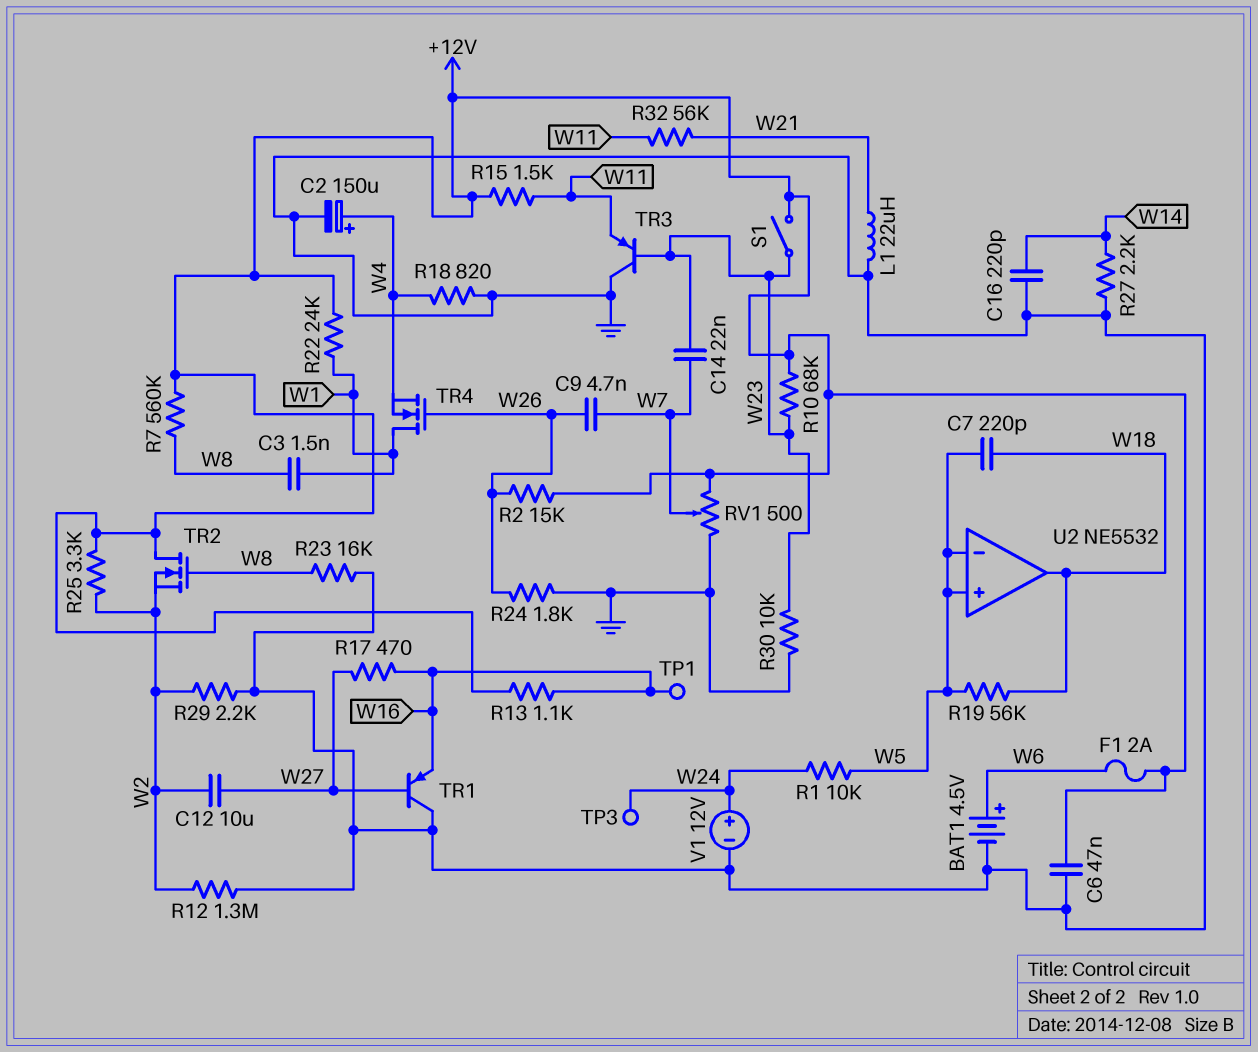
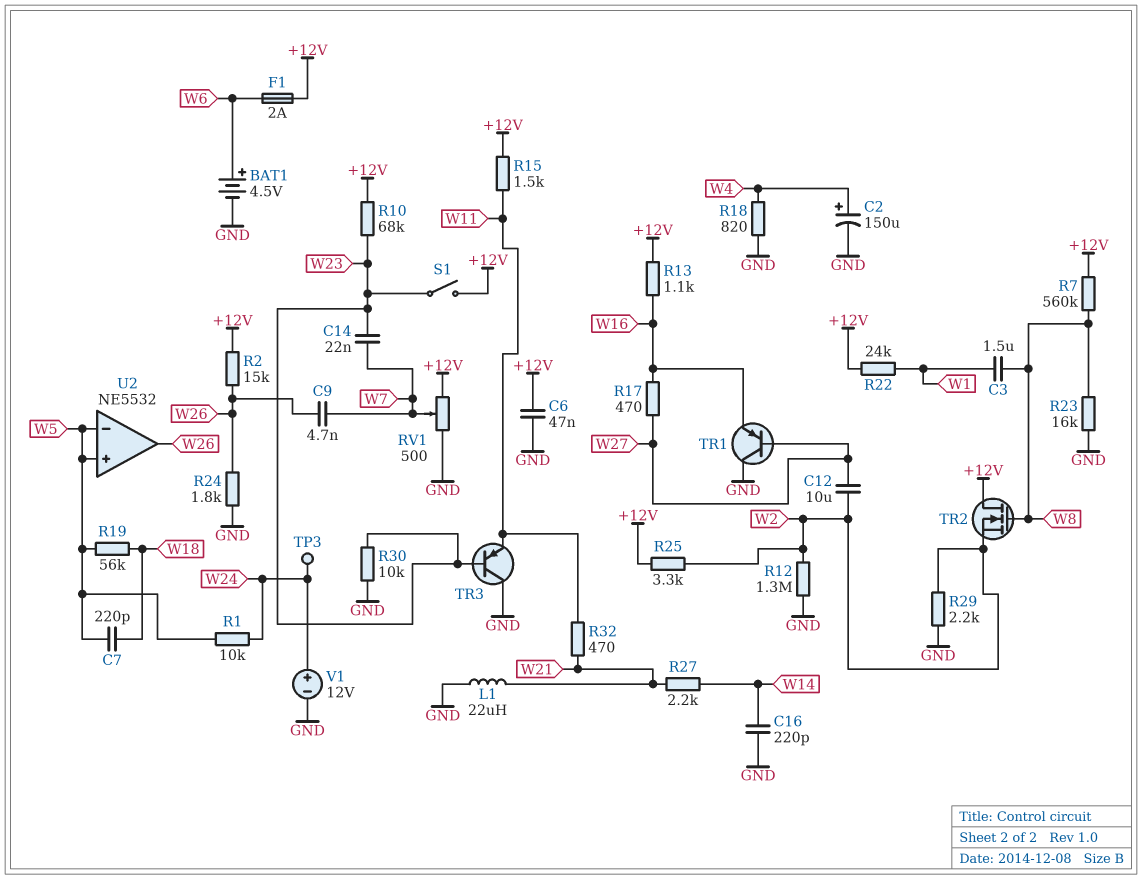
C3: 1.5nF (W1, W8) -> 1.5uF (W1, W8)
R27: 2.2k (GND, W14) -> 2.2k (W14, W21)
R32: 56k (W11, W21) -> 470 (W11, W21)
TP1: test point (W16) -> none
TR4: NMOS (G W26, D W1, S W4) -> none
U2 pin out: W18 -> W26

